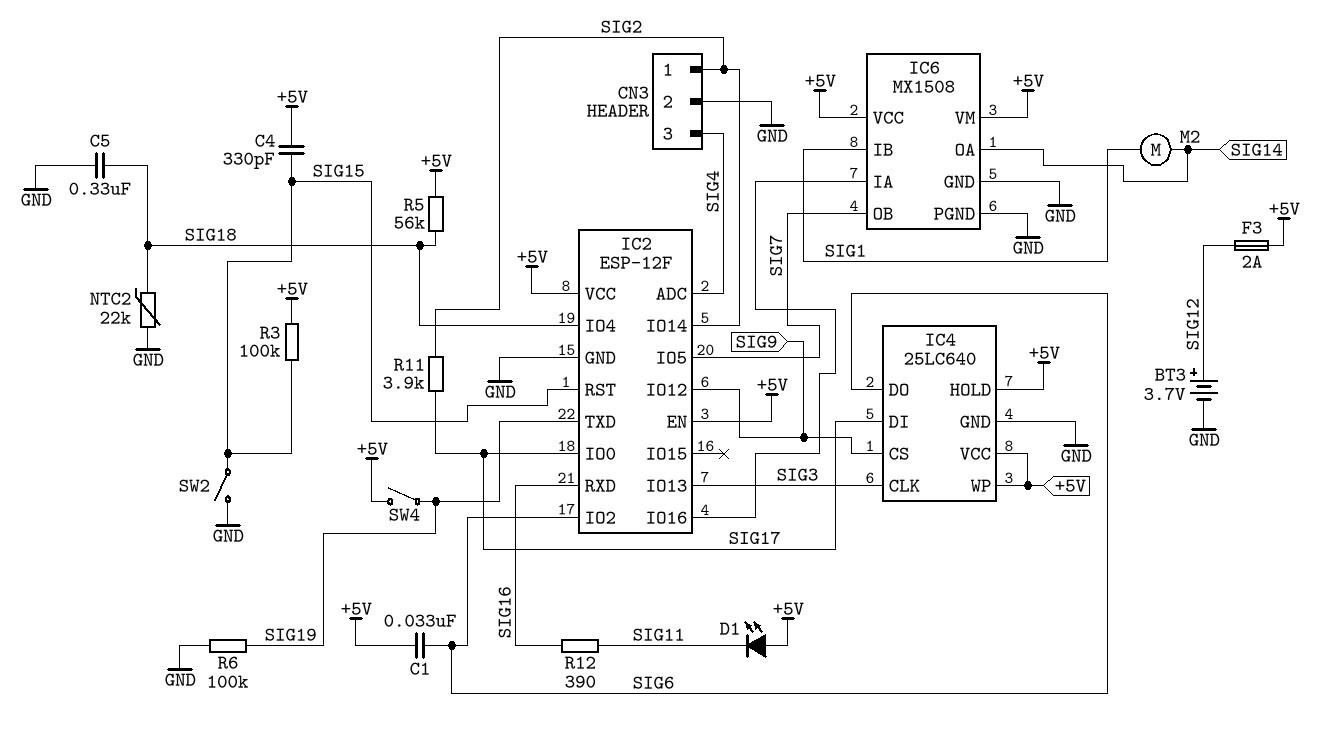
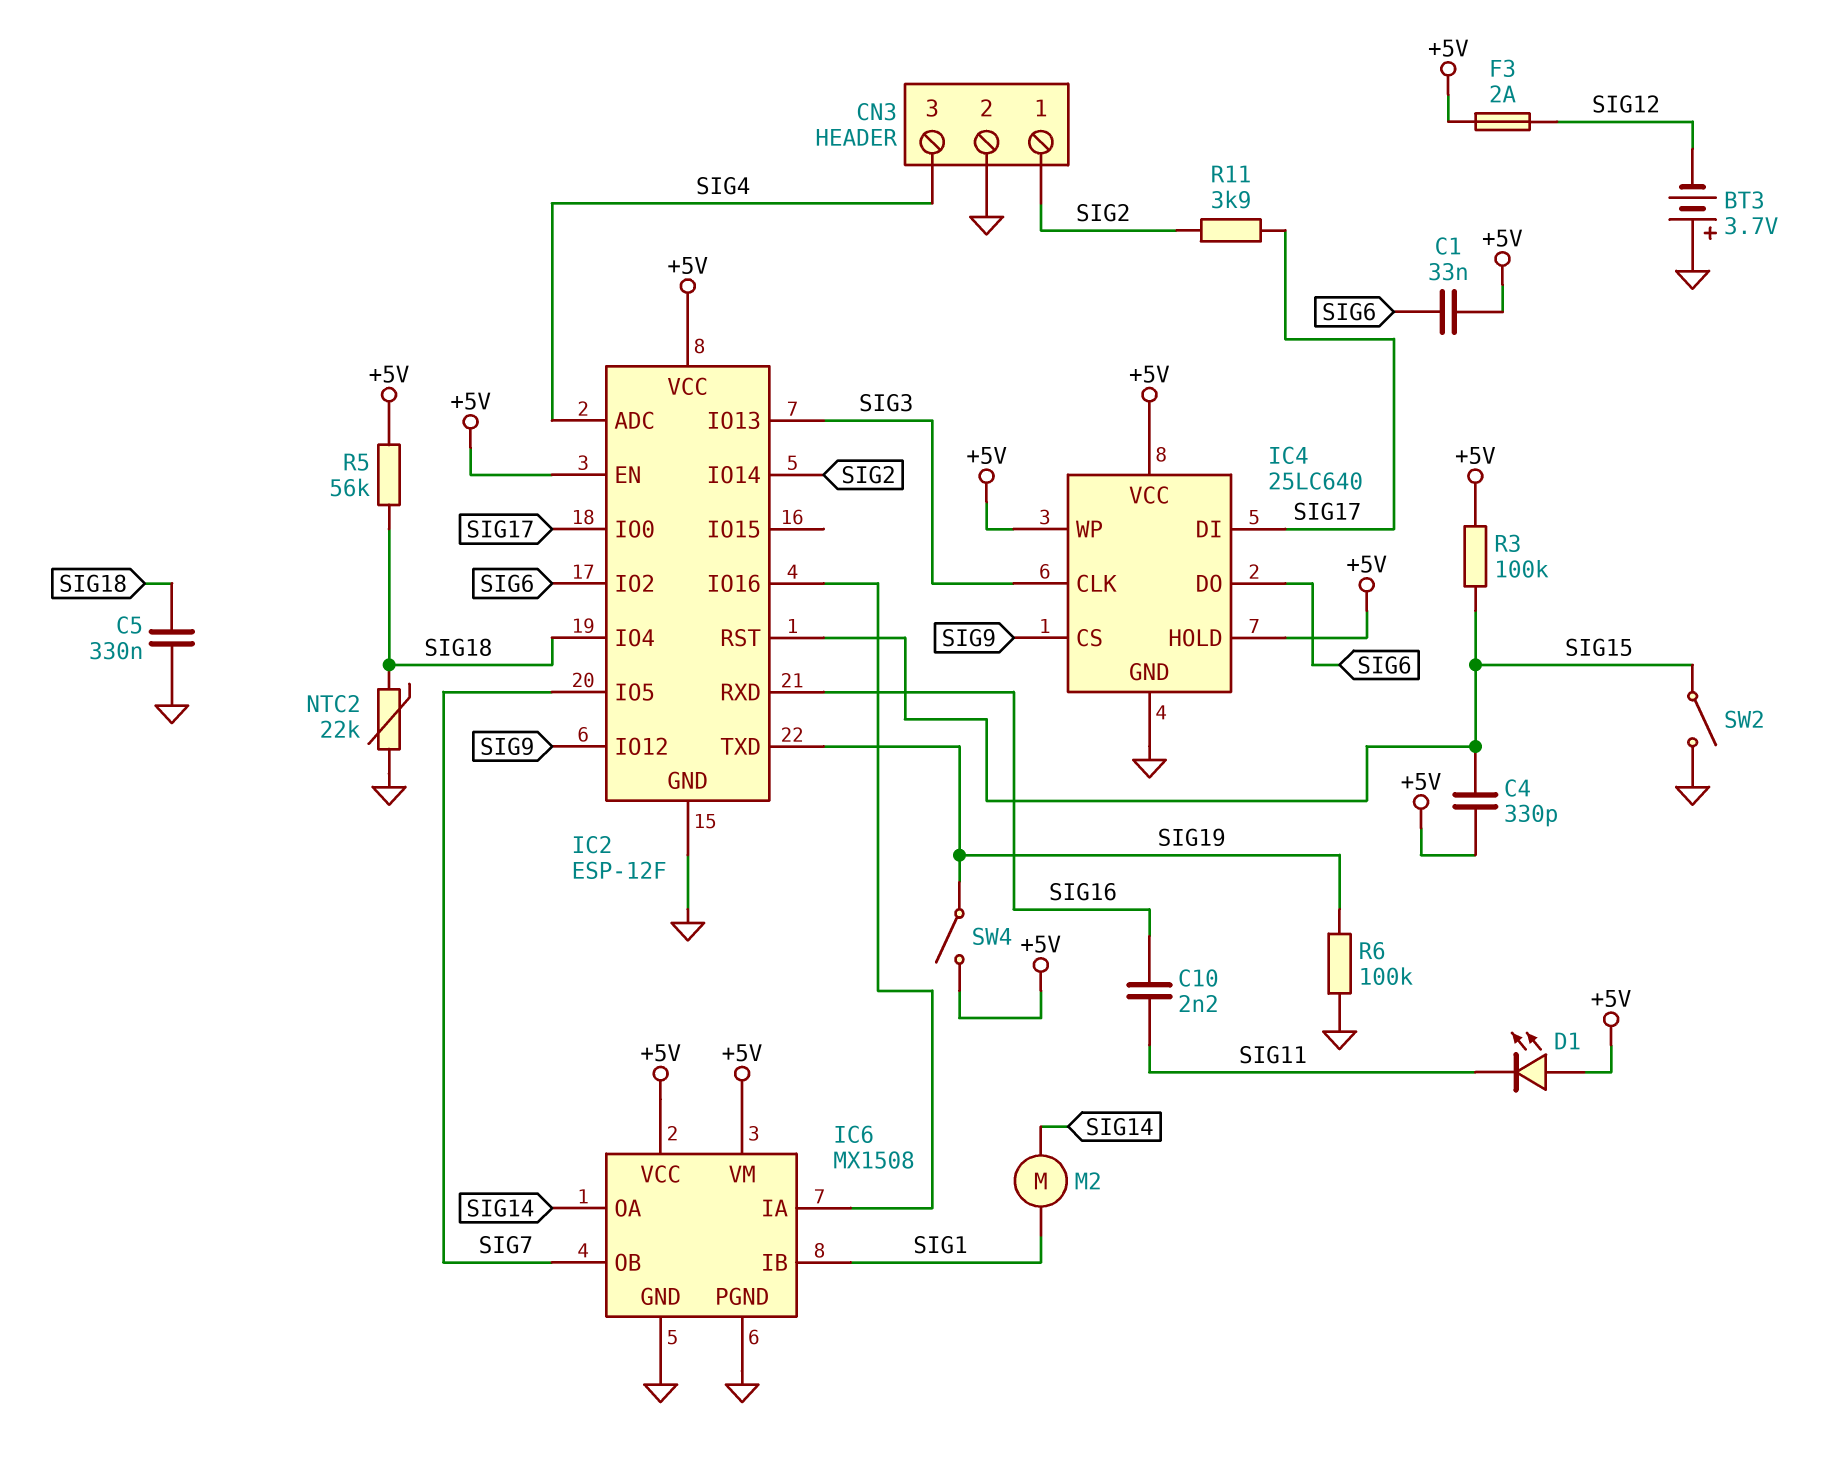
BT3: 3.7V (plus SIG12, minus GND) -> 3.7V (plus GND, minus SIG12)
C10: none -> 2.2nF (SIG11, SIG16)
R12: 390 (SIG11, SIG16) -> none

